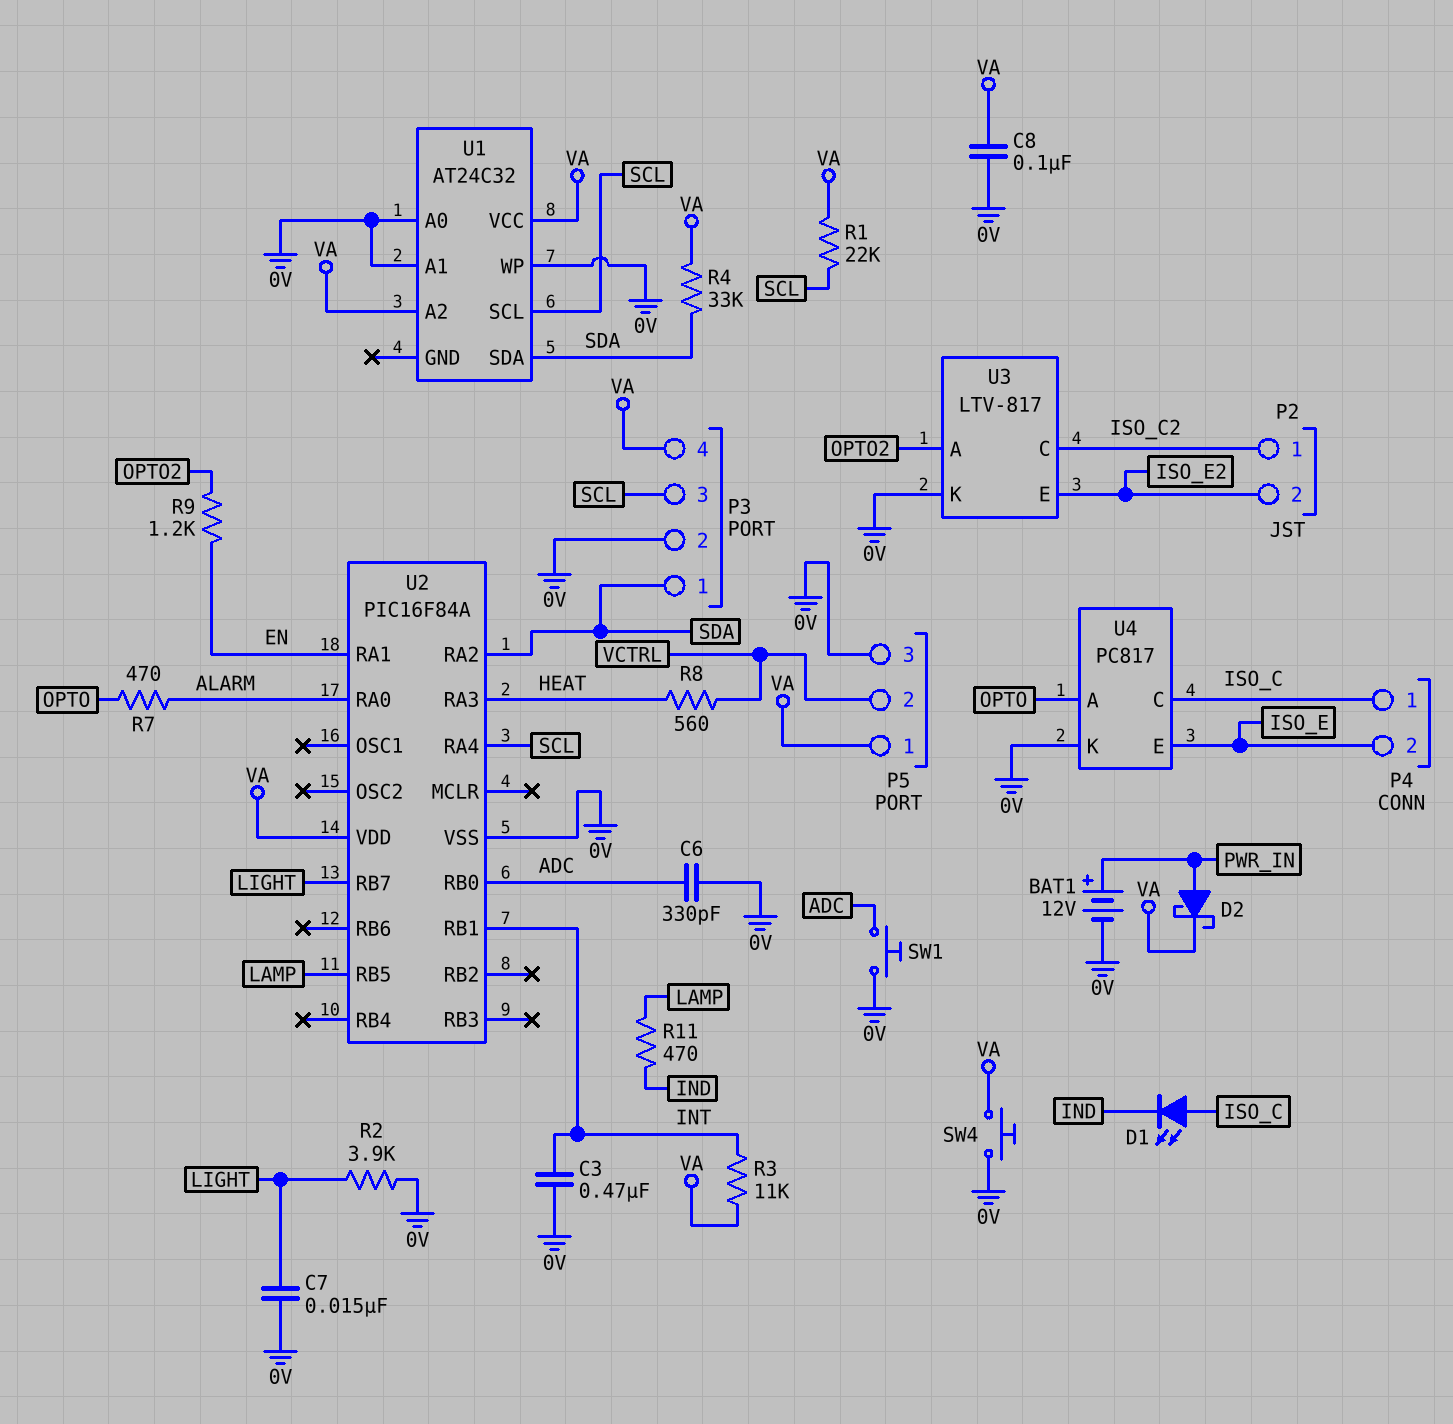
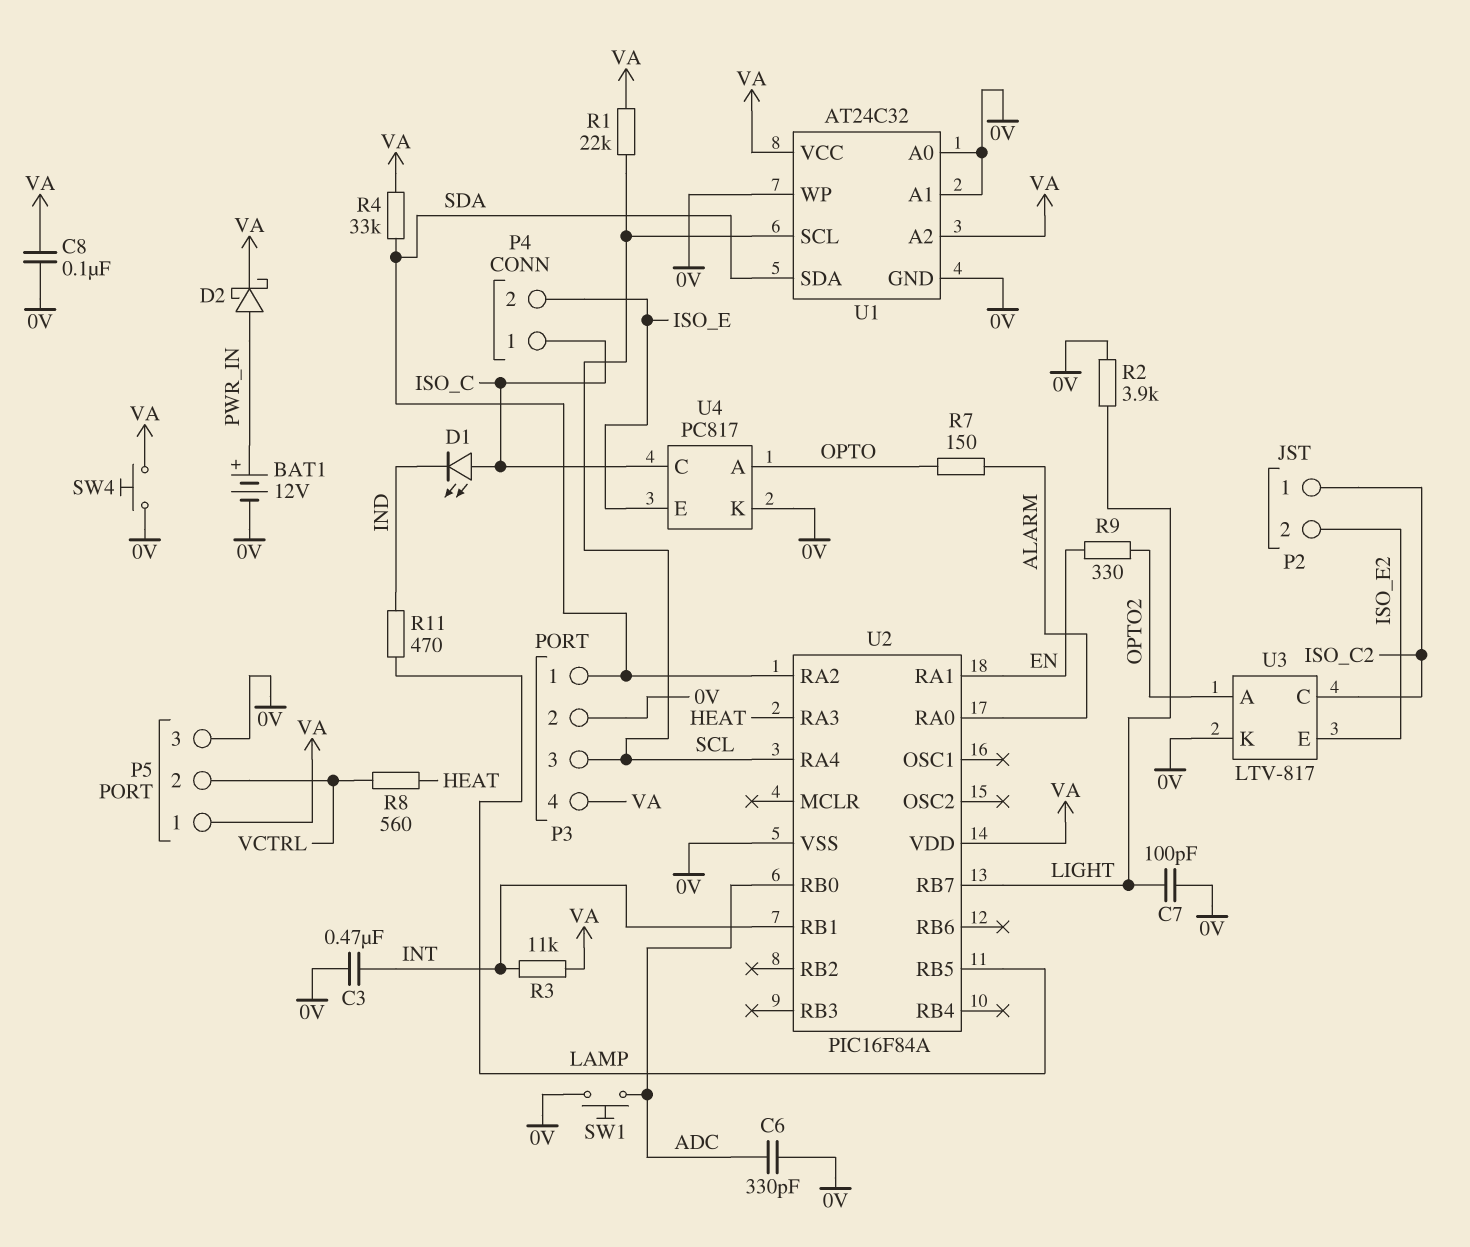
C7: 15nF (0V, LIGHT) -> 100pF (0V, LIGHT)
R7: 470 (ALARM, OPTO) -> 150 (ALARM, OPTO)
R9: 1.2k (EN, OPTO2) -> 330 (EN, OPTO2)
U1 pin GND: none -> 0V

